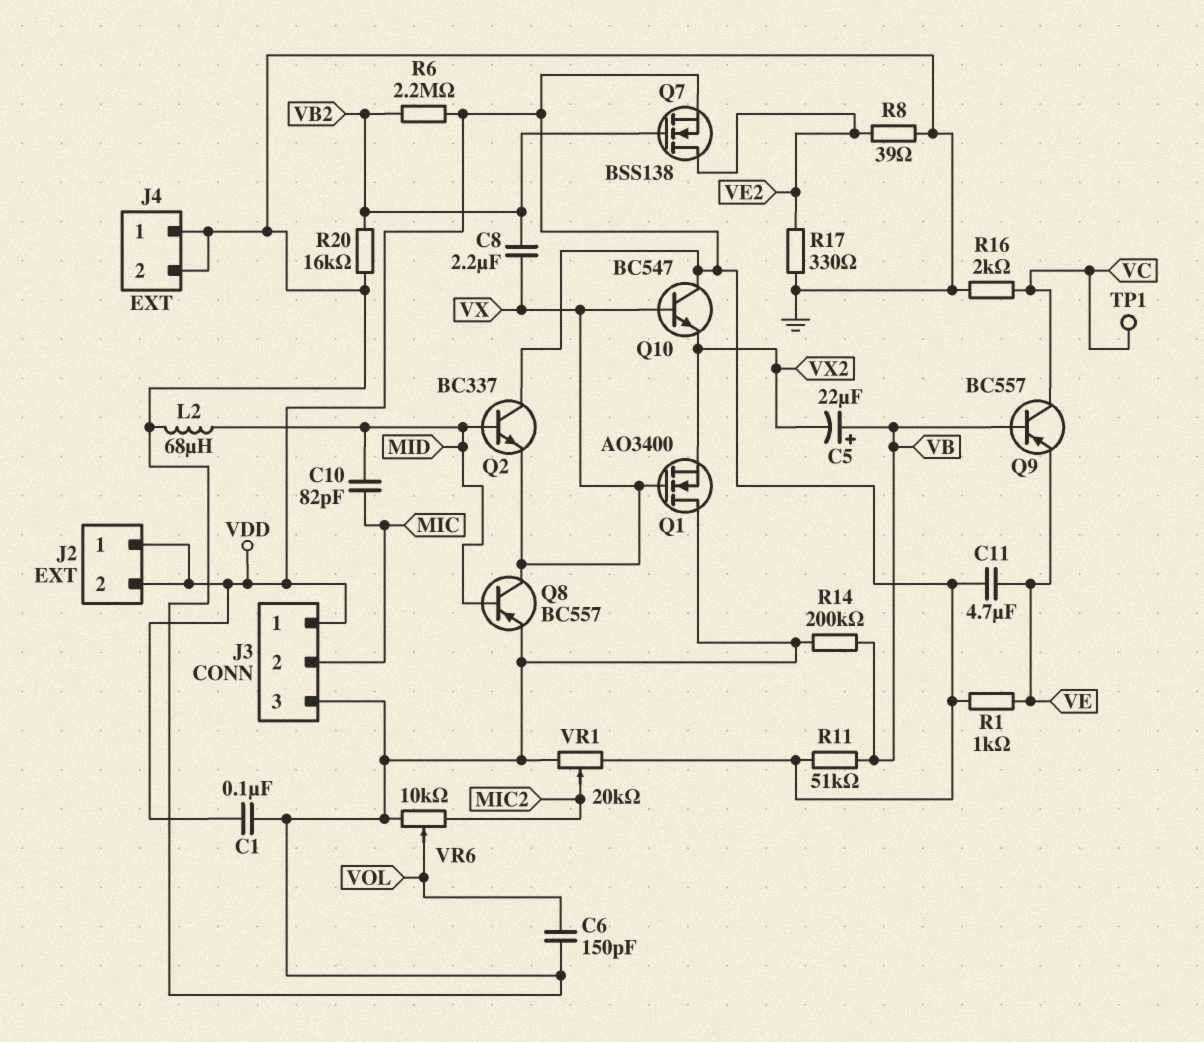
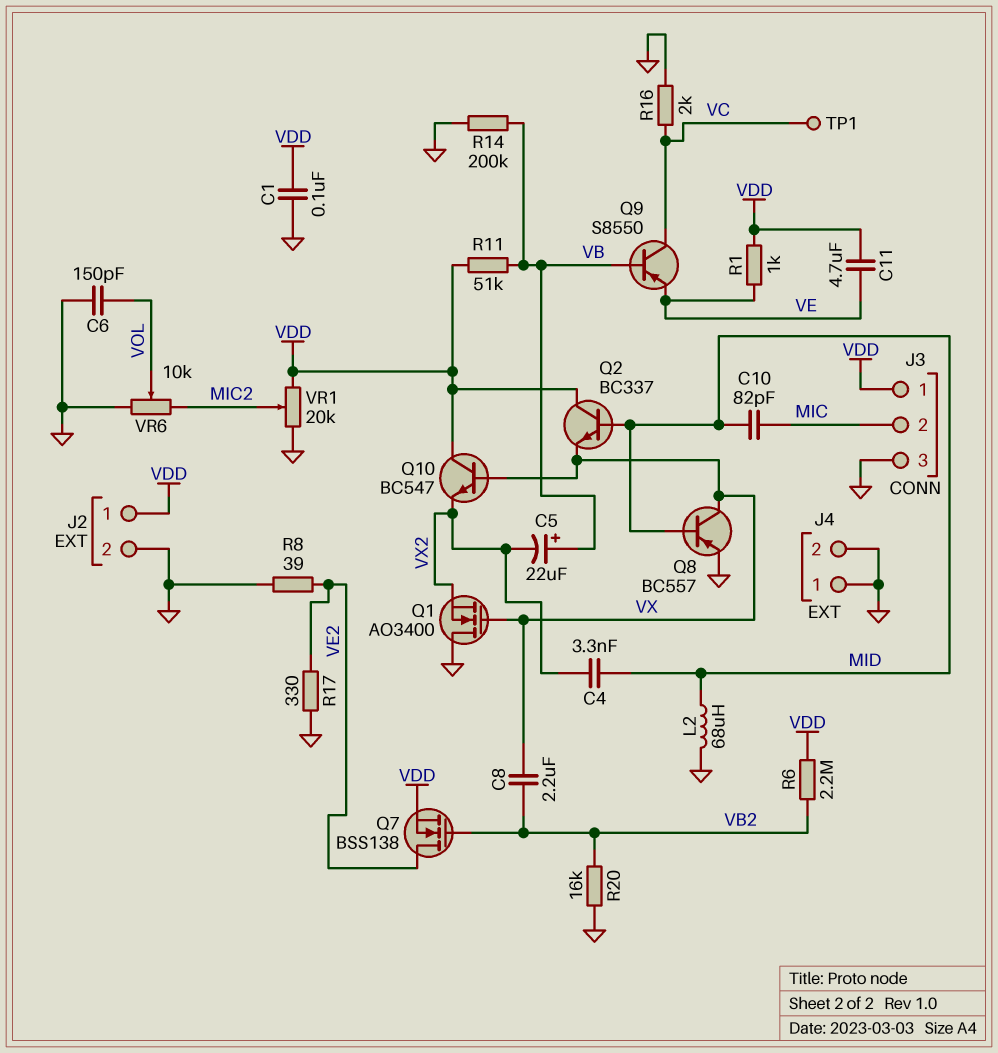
C4: none -> 3.3nF (MID, VX2)
J2 pin 2: VDD -> GND
Q9: PNP BC557 (B VB, C VC, E VE) -> PNP S8550 (B VB, C VC, E VE)

